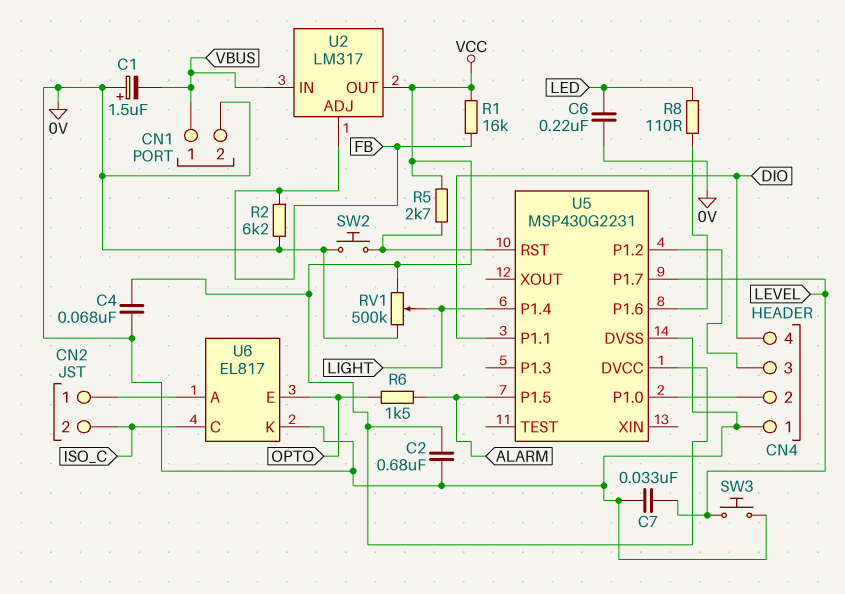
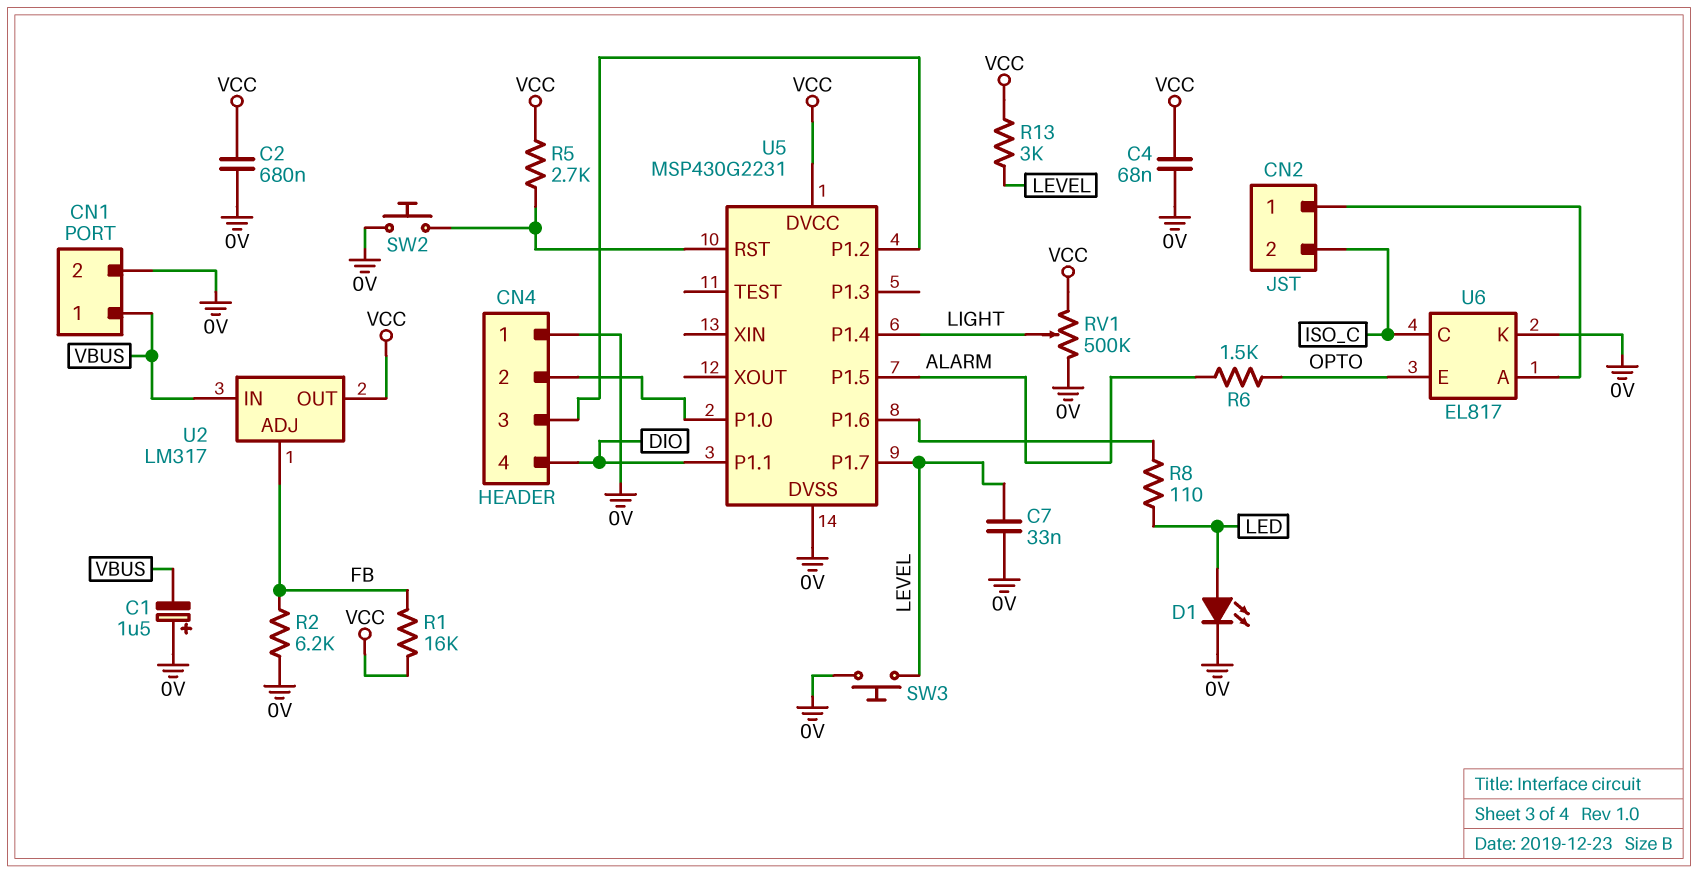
C6: 220nF (0V, LED) -> none
D1: none -> LED (A LED, K 0V)
R13: none -> 3k (LEVEL, VCC)

